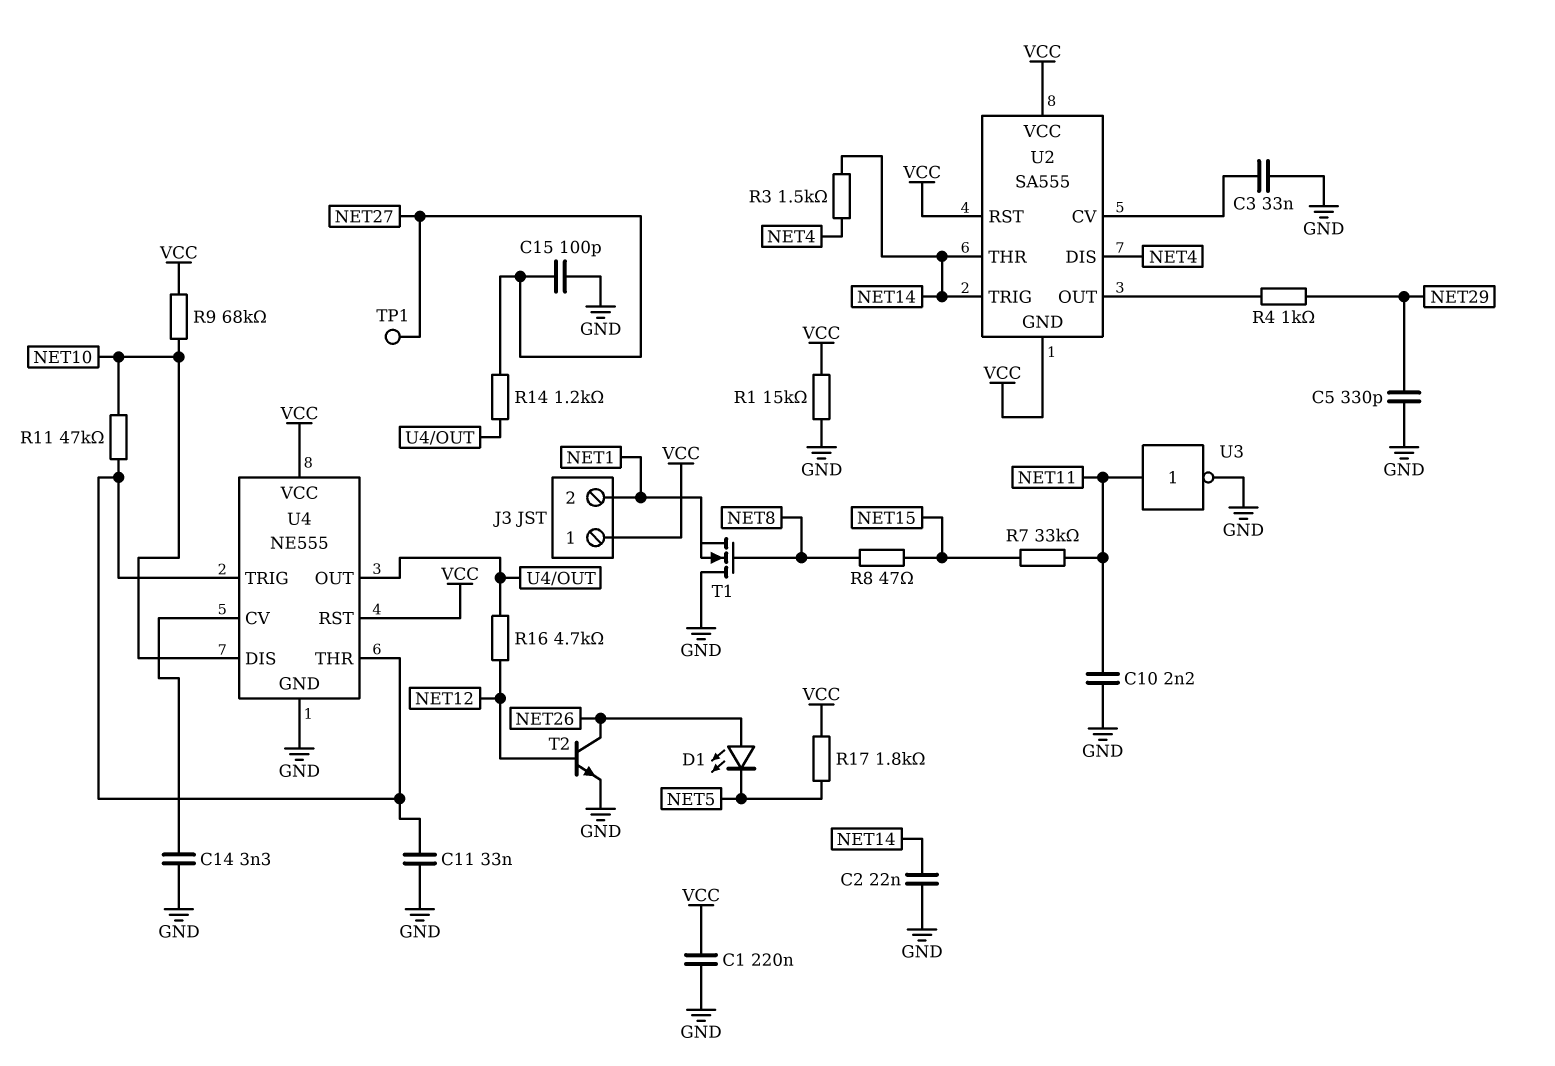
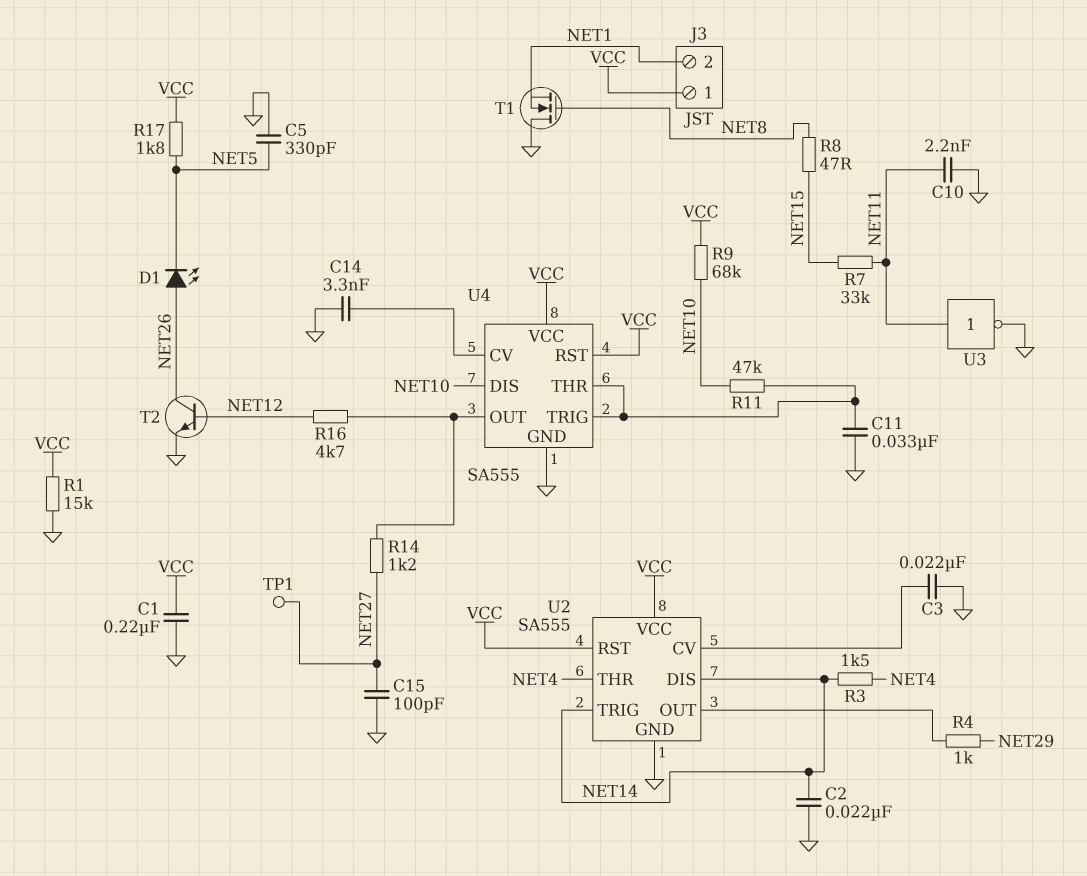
C3: 33nF (GND, U2/CV) -> 22nF (GND, U2/CV)
C5: 330pF (GND, NET29) -> 330pF (GND, NET5)
U2 pin DIS: NET4 -> NET14
U2 pin GND: VCC -> GND
U2 pin THR: NET14 -> NET4
U4: NE555 -> SA555

